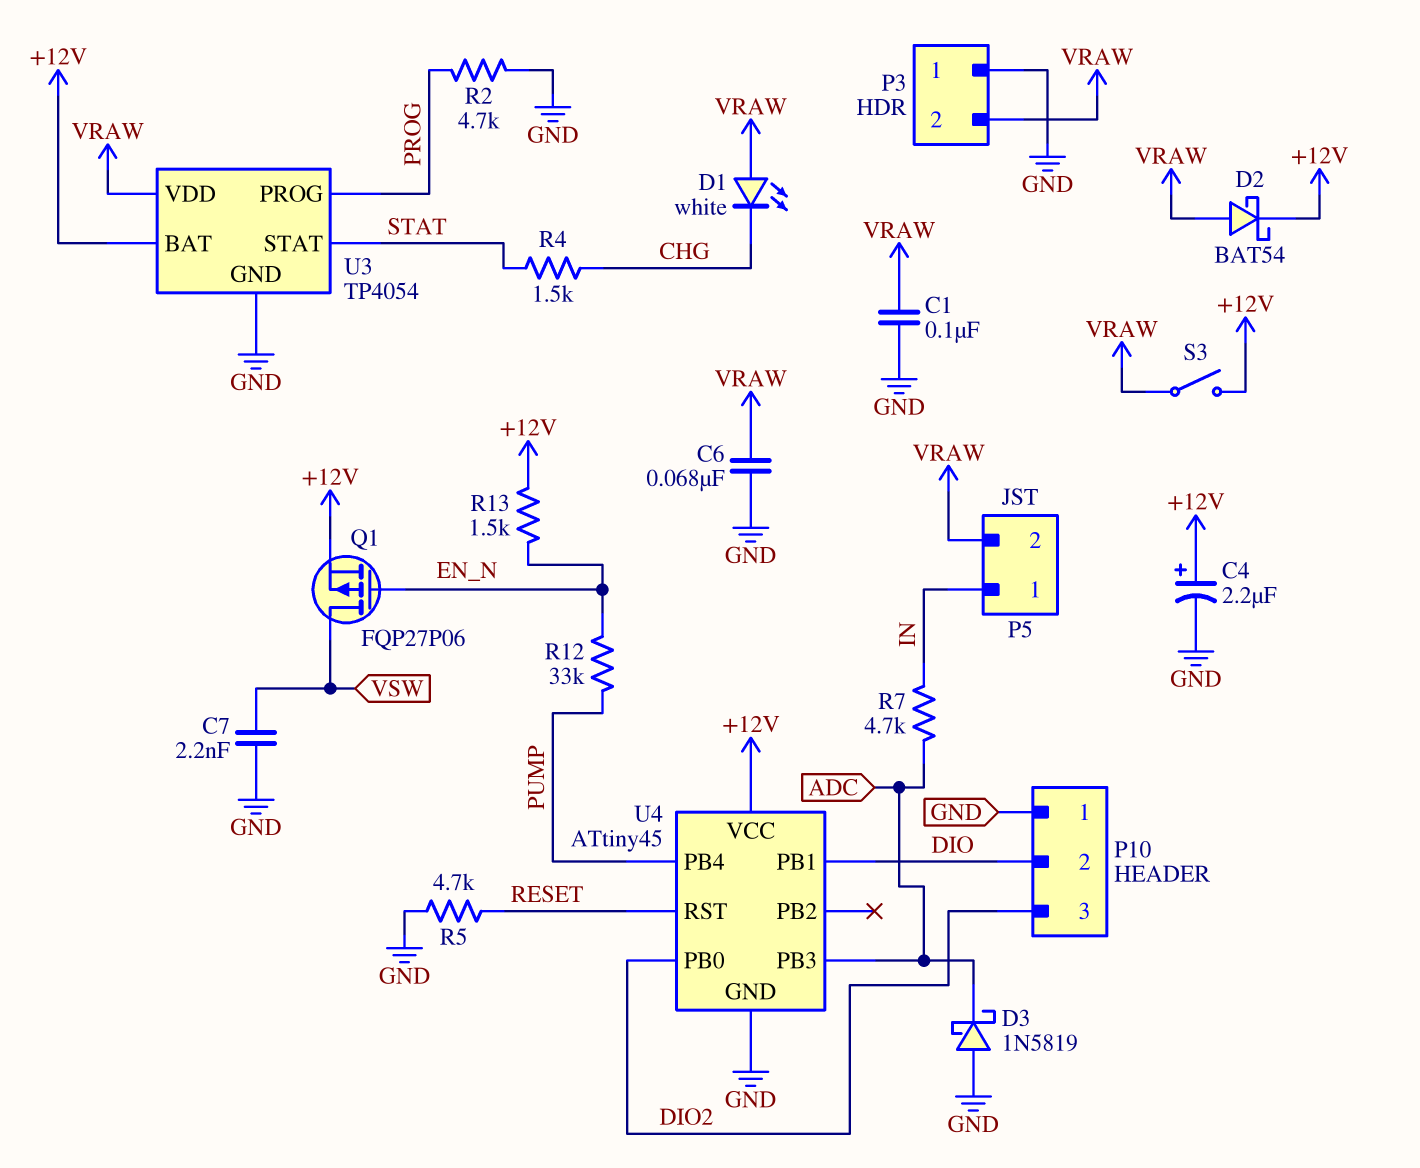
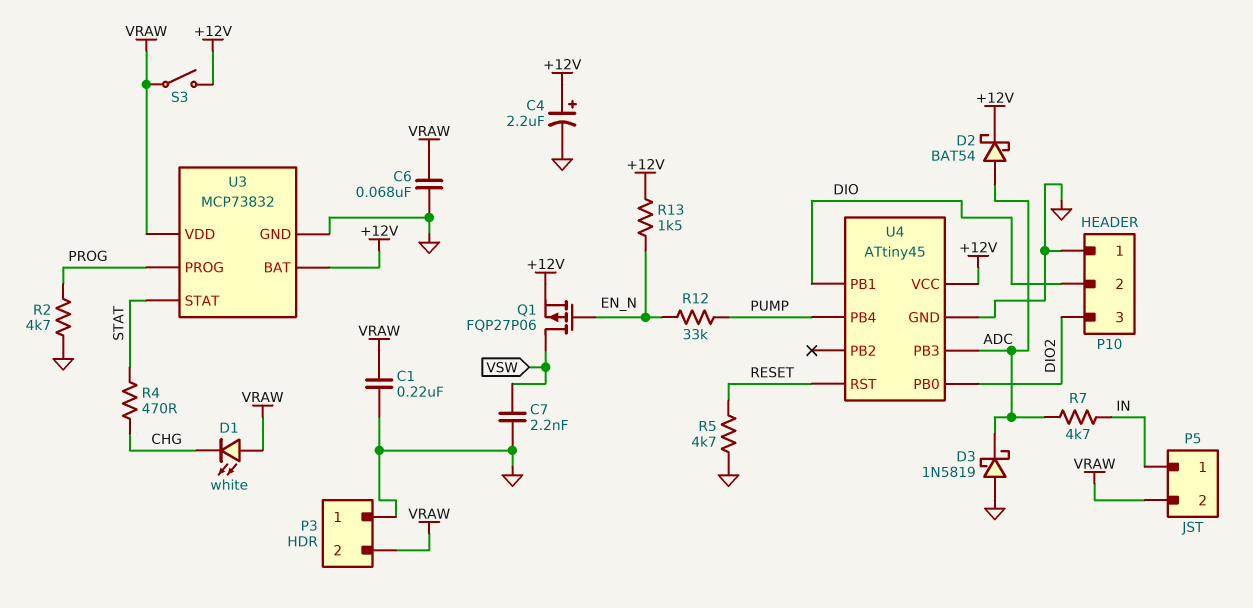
C1: 100nF (GND, VRAW) -> 220nF (GND, VRAW)
D2: schottky BAT54 (A VRAW, K +12V) -> schottky BAT54 (A ADC, K +12V)
R4: 1.5k (CHG, STAT) -> 470 (CHG, STAT)
U3: TP4054 -> MCP73832

